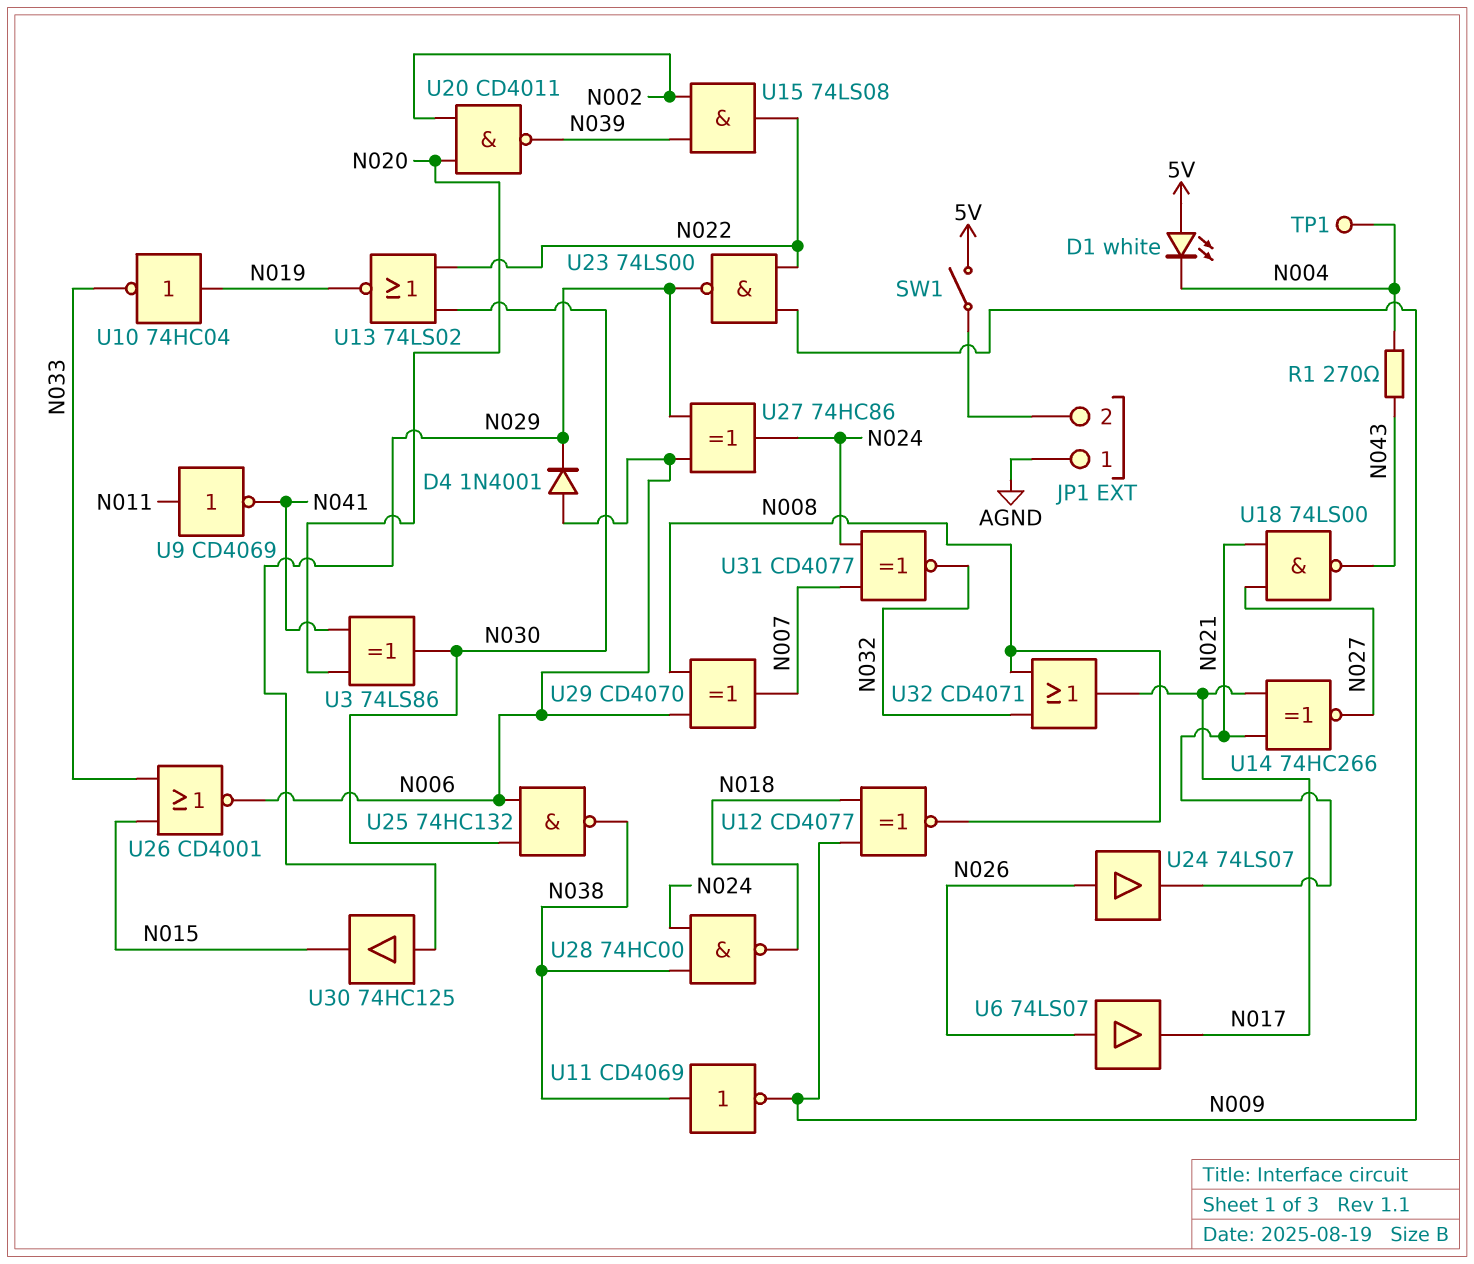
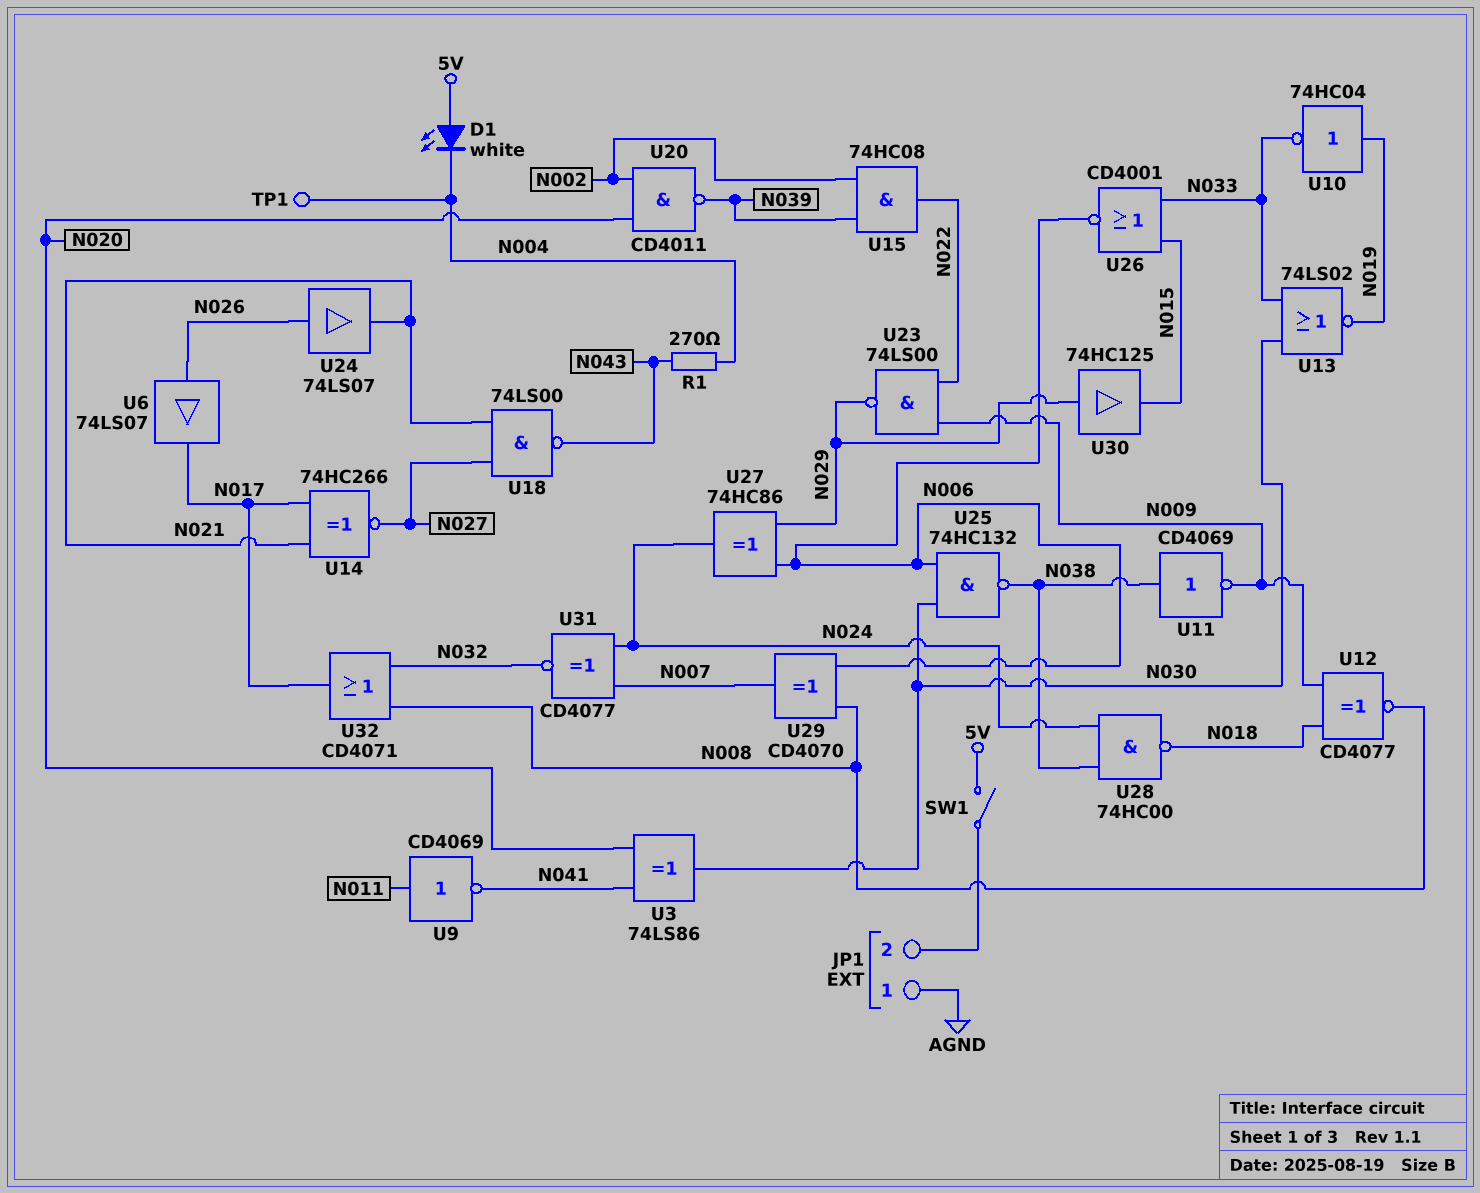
D4: diode 1N4001 (A N006, K N029) -> none
U13: NOR 74LS02 (in N022, in N030, out N019) -> NOR 74LS02 (in N030, in N033, out N019)
U15: AND 74LS08 (in N002, in N039, out N022) -> AND 74HC08 (in N002, in N039, out N022)

